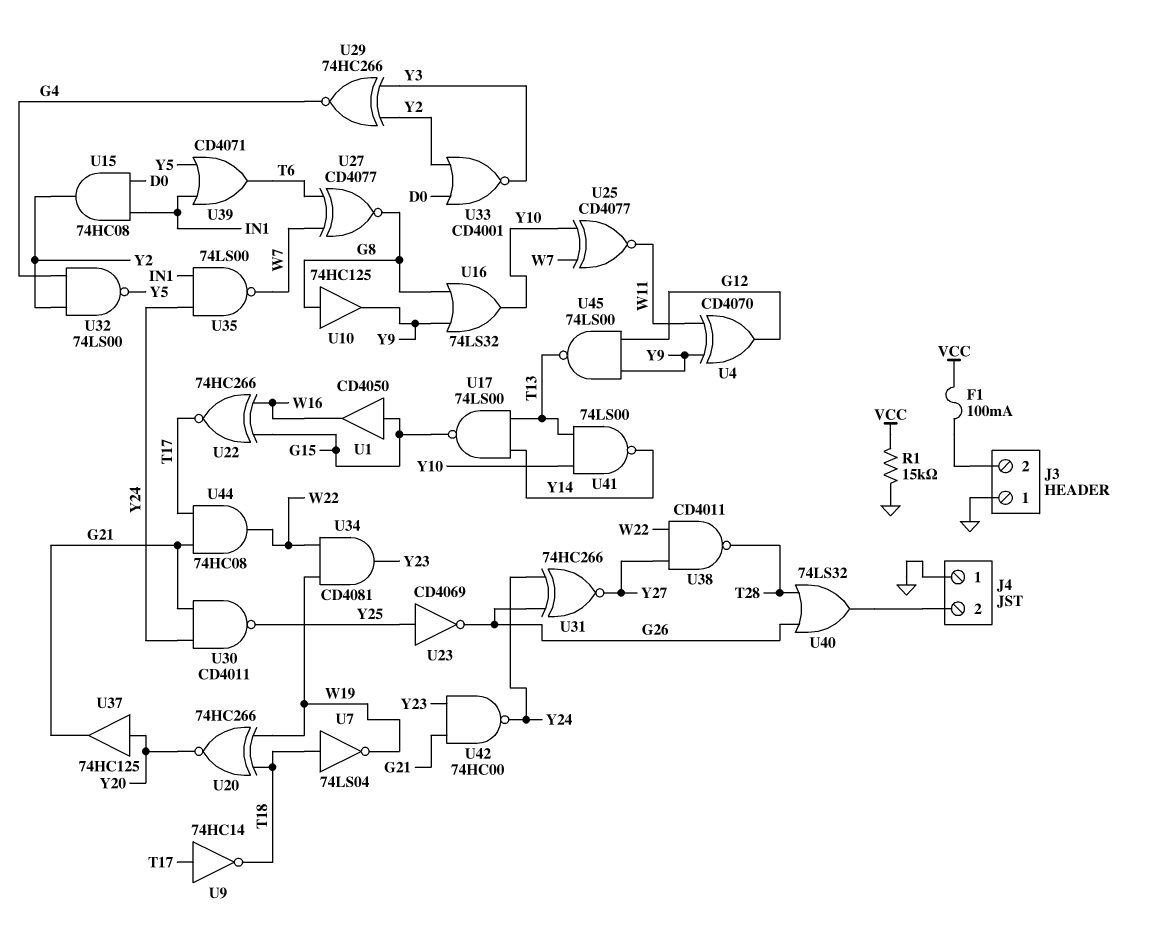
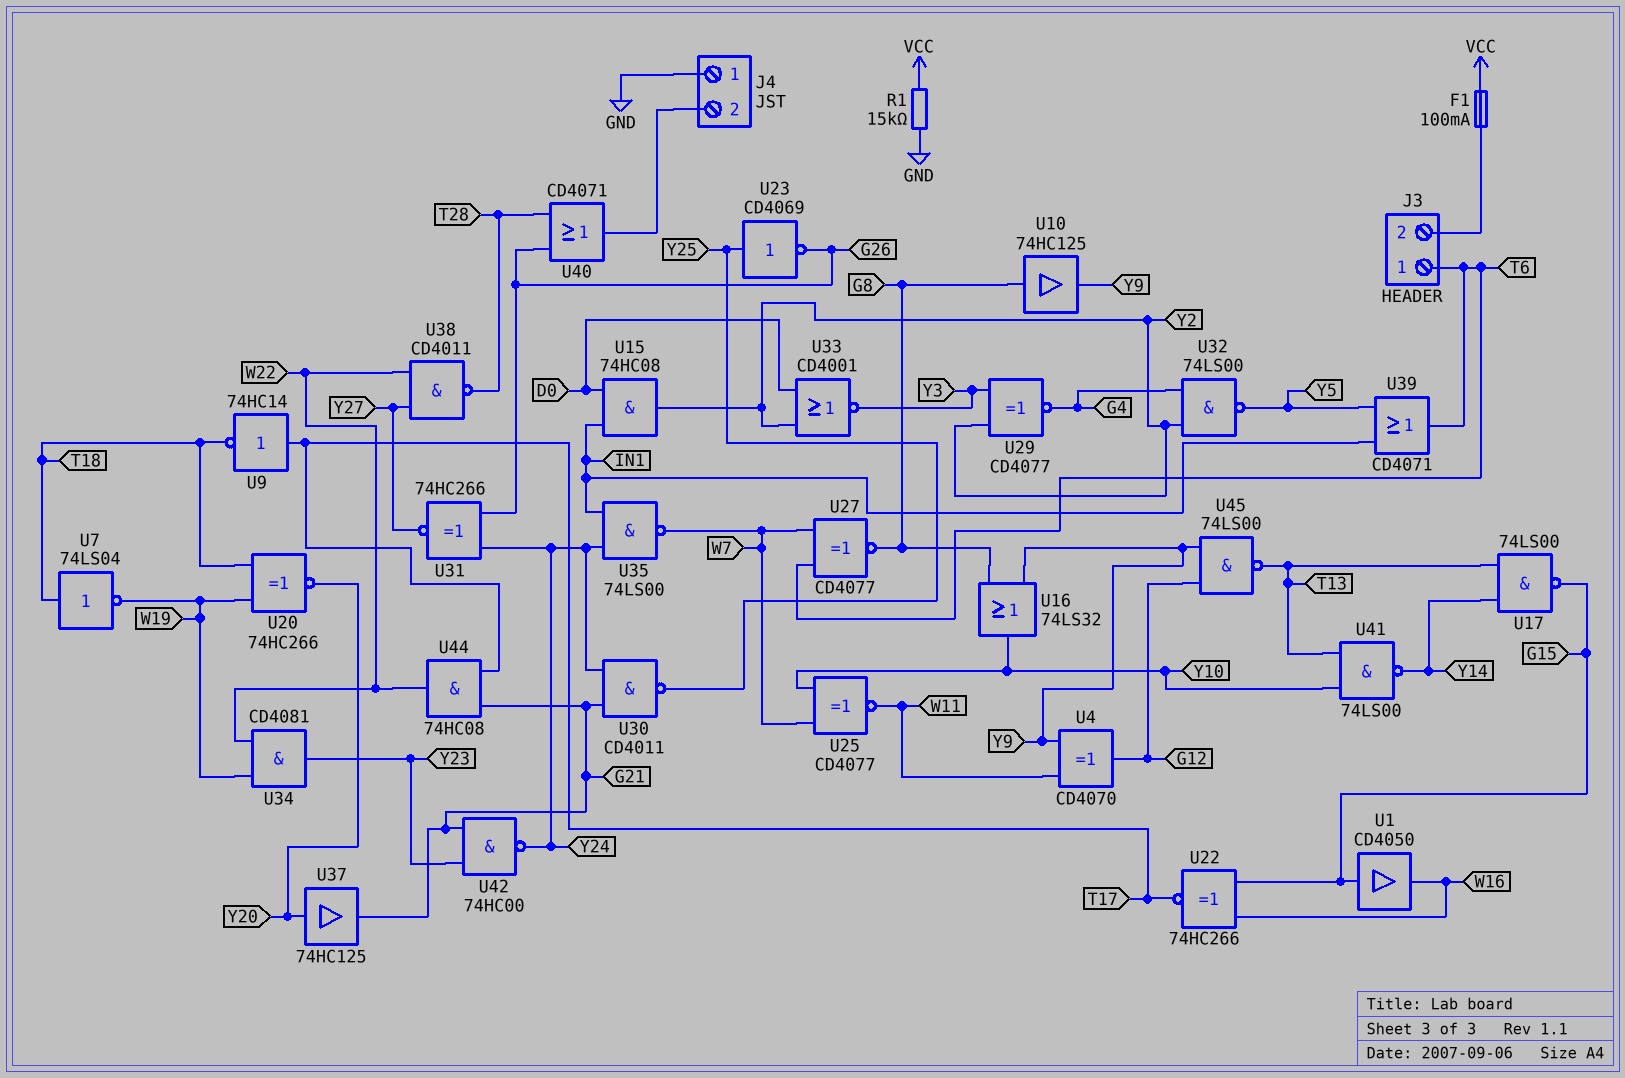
J3 pin 1: GND -> T6
U29: XNOR 74HC266 (in Y2, in Y3, out G4) -> XNOR CD4077 (in Y2, in Y3, out G4)
U40: OR 74LS32 (in G26, in T28, out J4/2) -> OR CD4071 (in G26, in T28, out J4/2)

